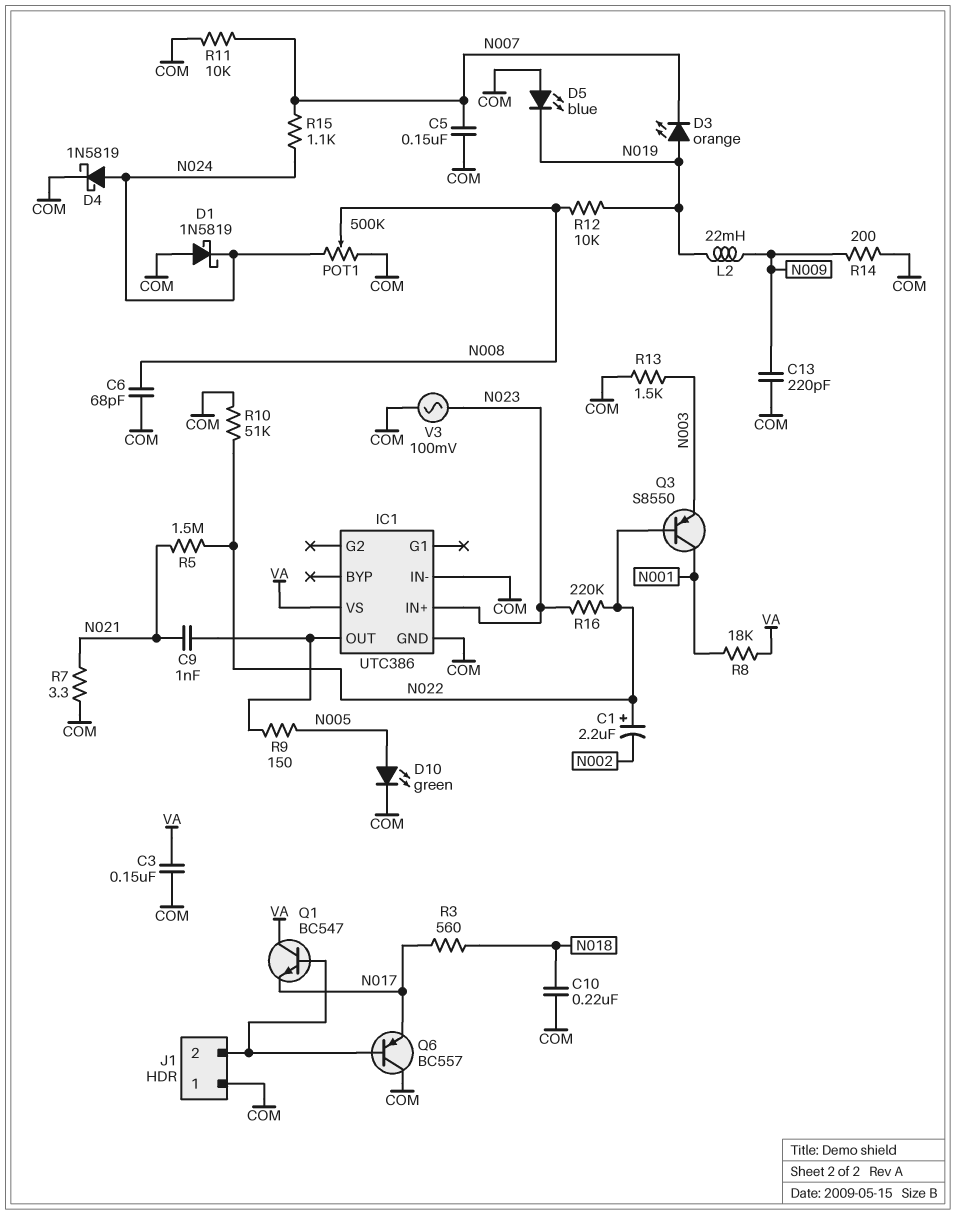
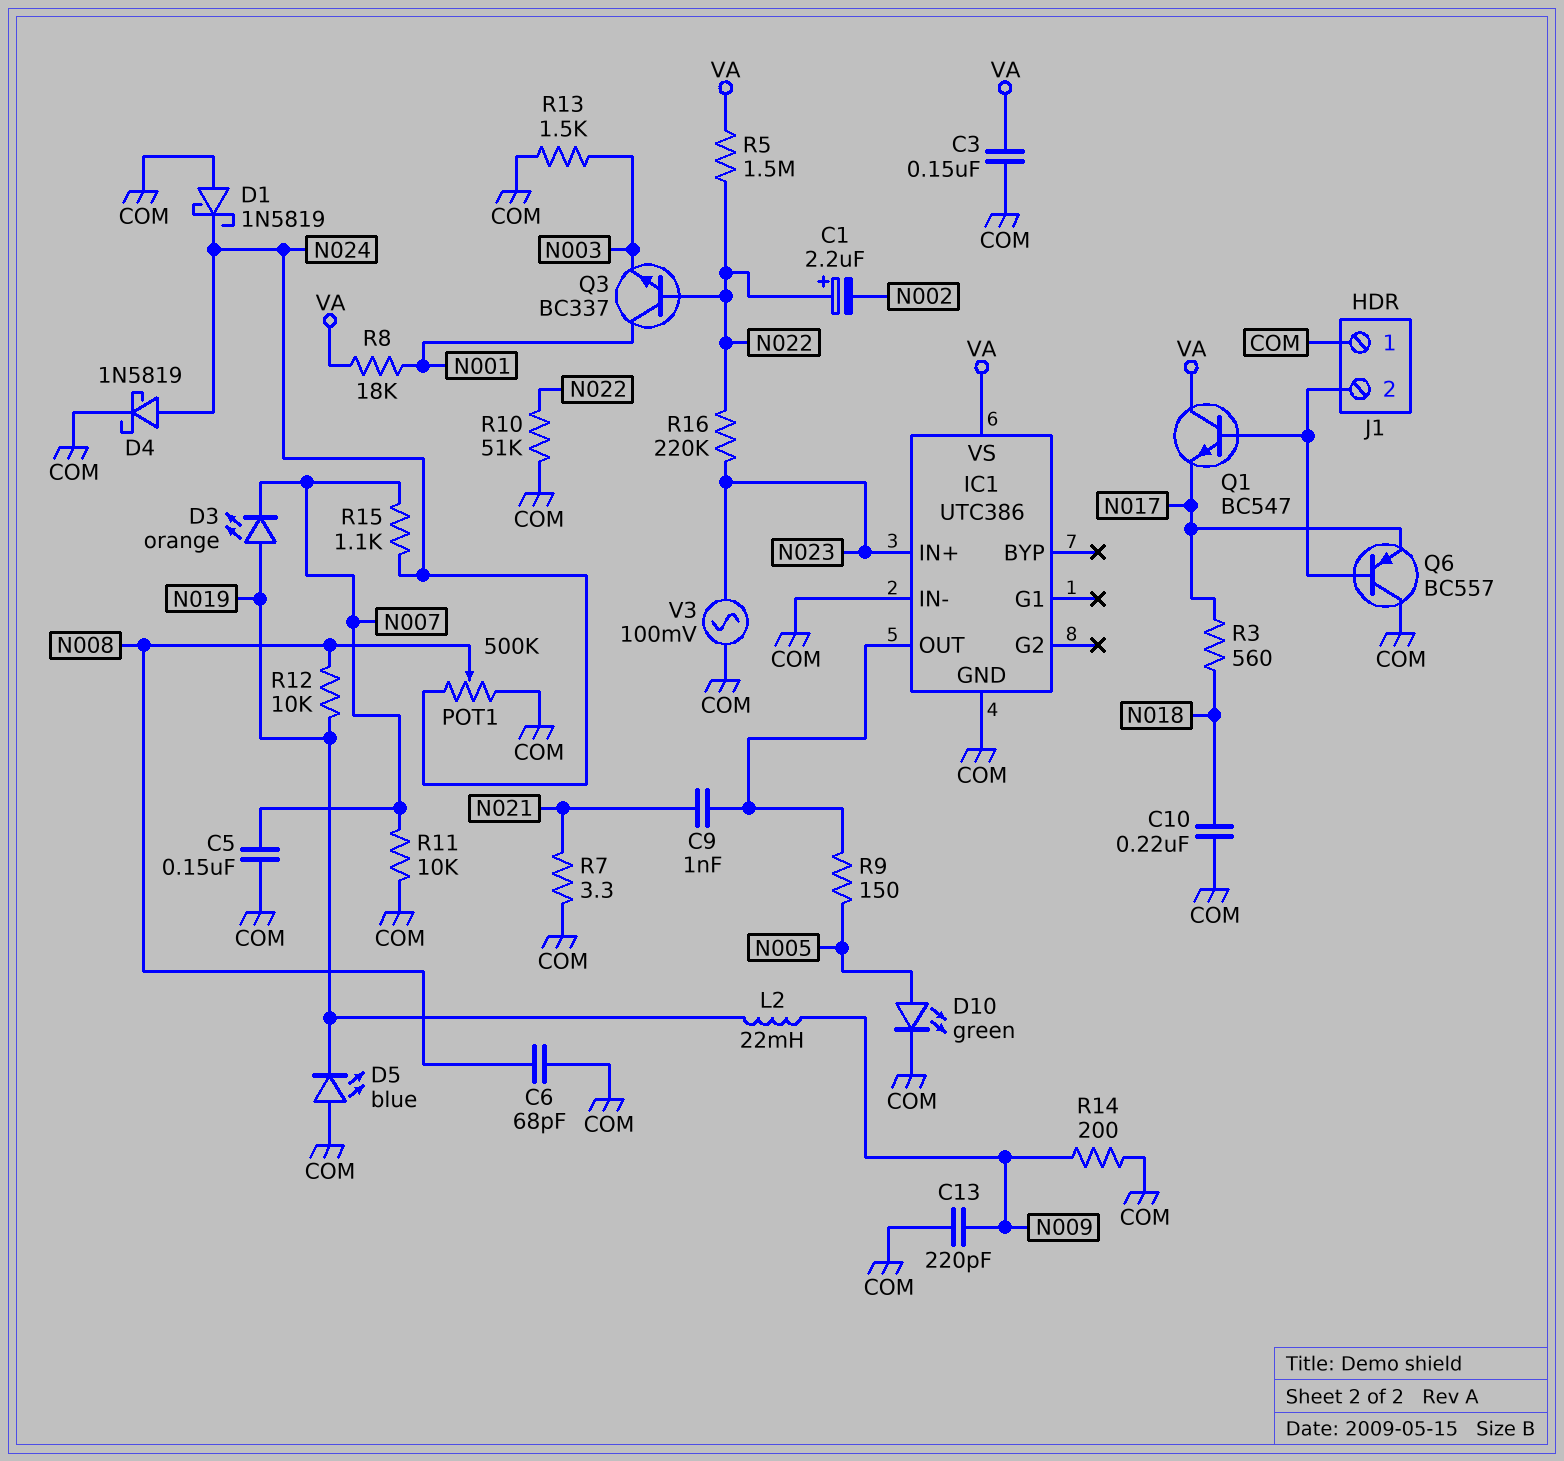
Q3: PNP S8550 (B N022, C N001, E N003) -> NPN BC337 (B N022, C N001, E N003)
R5: 1.5M (N021, N022) -> 1.5M (N022, VA)

